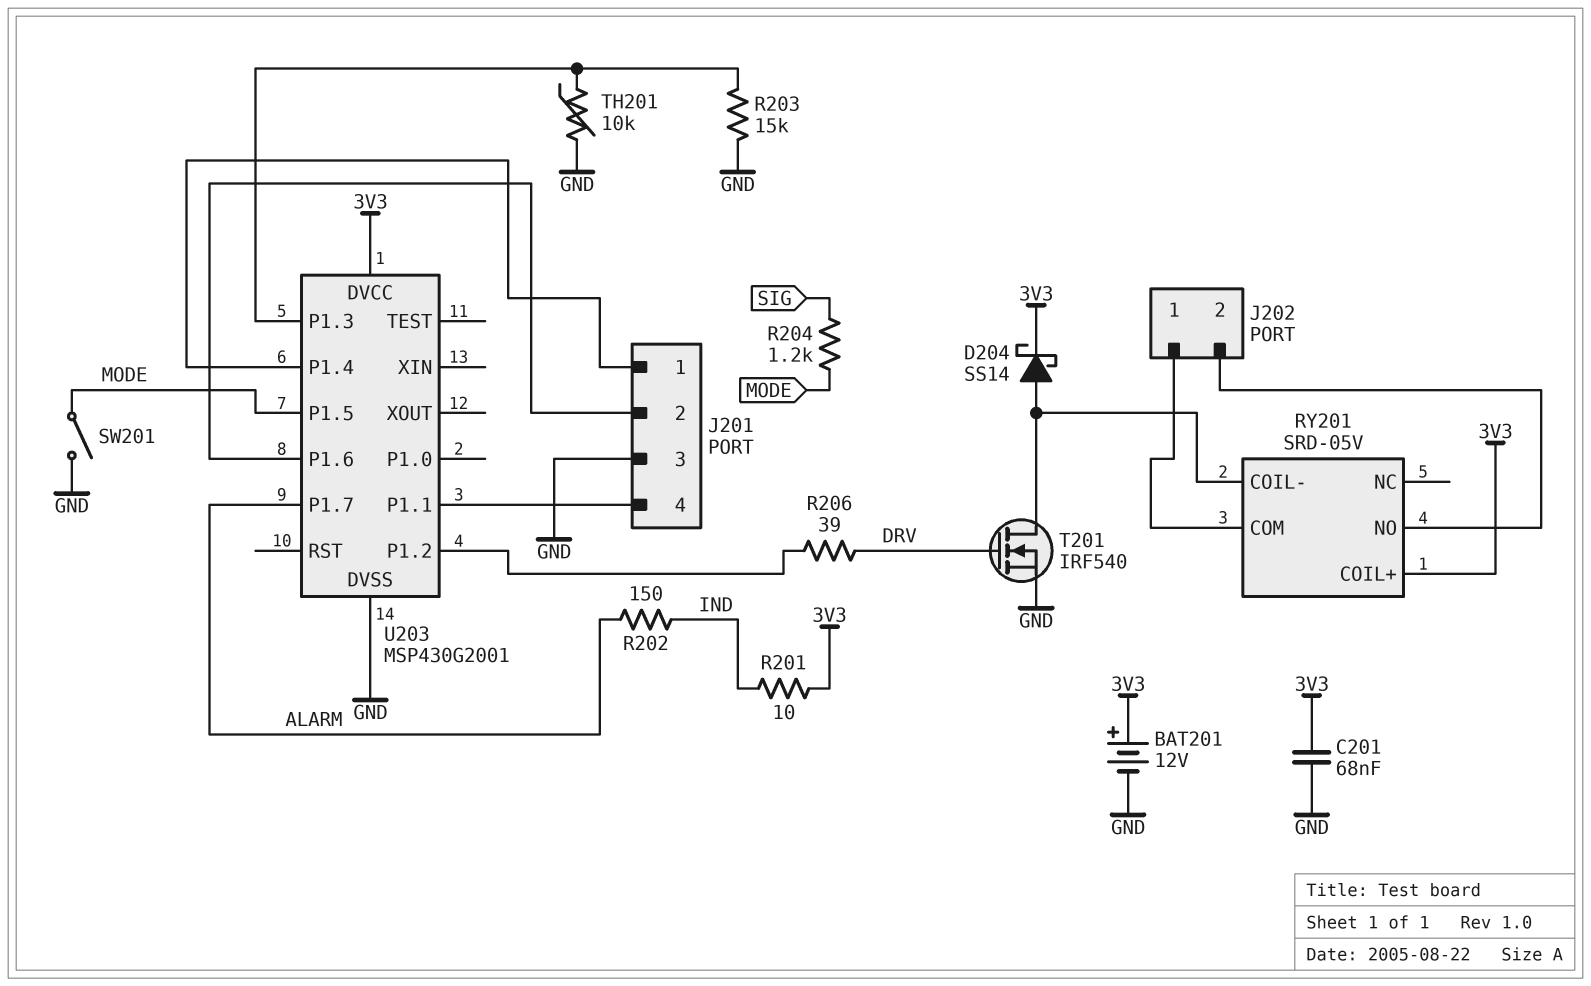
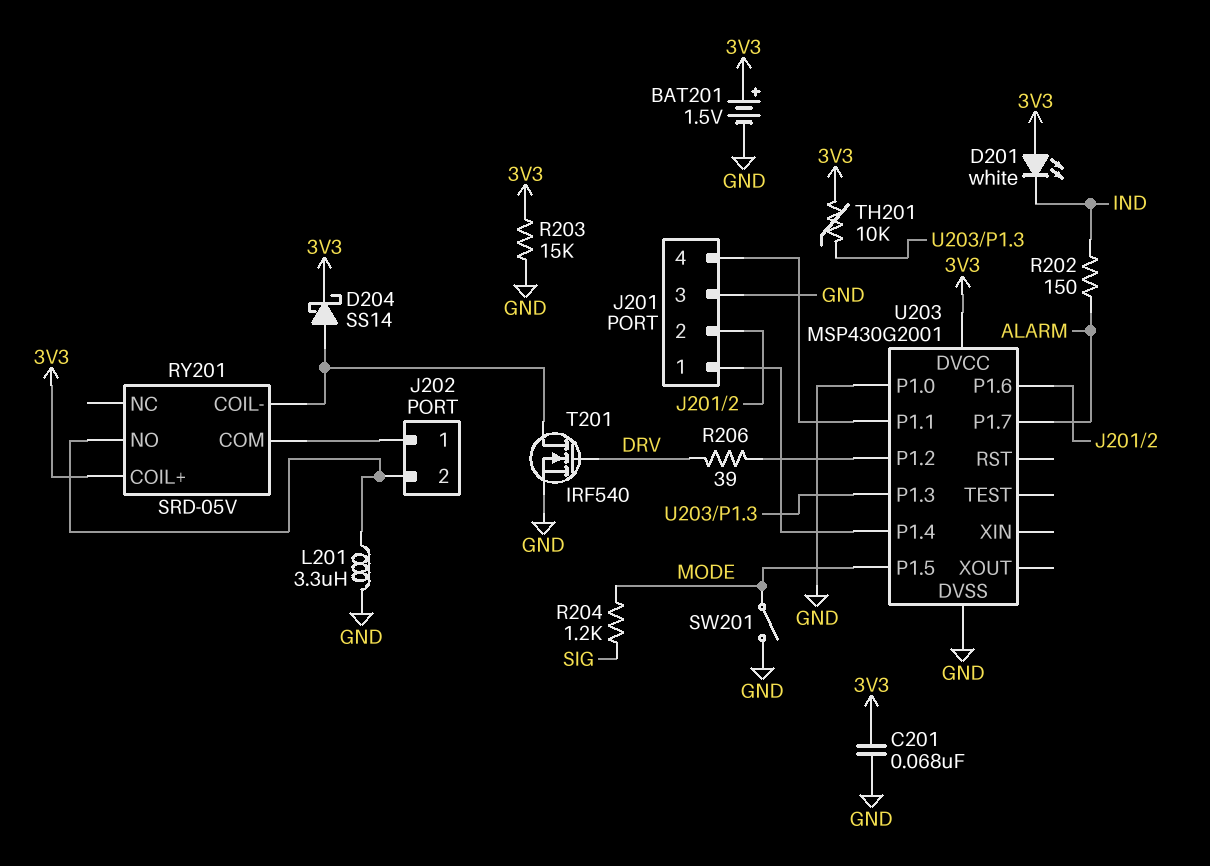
BAT201: 12V (plus 3V3, minus GND) -> 1.5V (plus 3V3, minus GND)
D201: none -> LED white (A 3V3, K IND)
L201: none -> 3.3uH (GND, J202/2)
R201: 10 (3V3, IND) -> none
R203: 15k (GND, U203/P1.3) -> 15k (3V3, GND)
TH201: 10k (GND, U203/P1.3) -> 10k (3V3, U203/P1.3)
U203 pin P1.0: none -> GND

